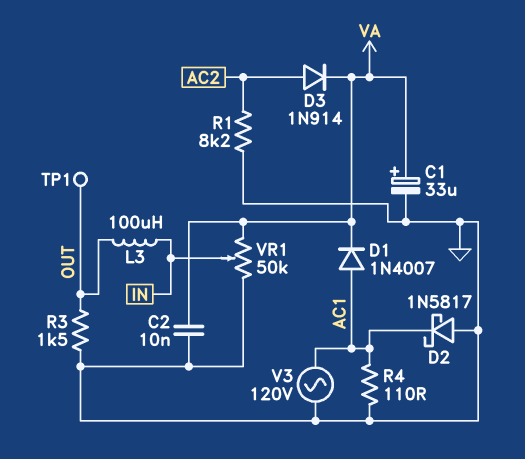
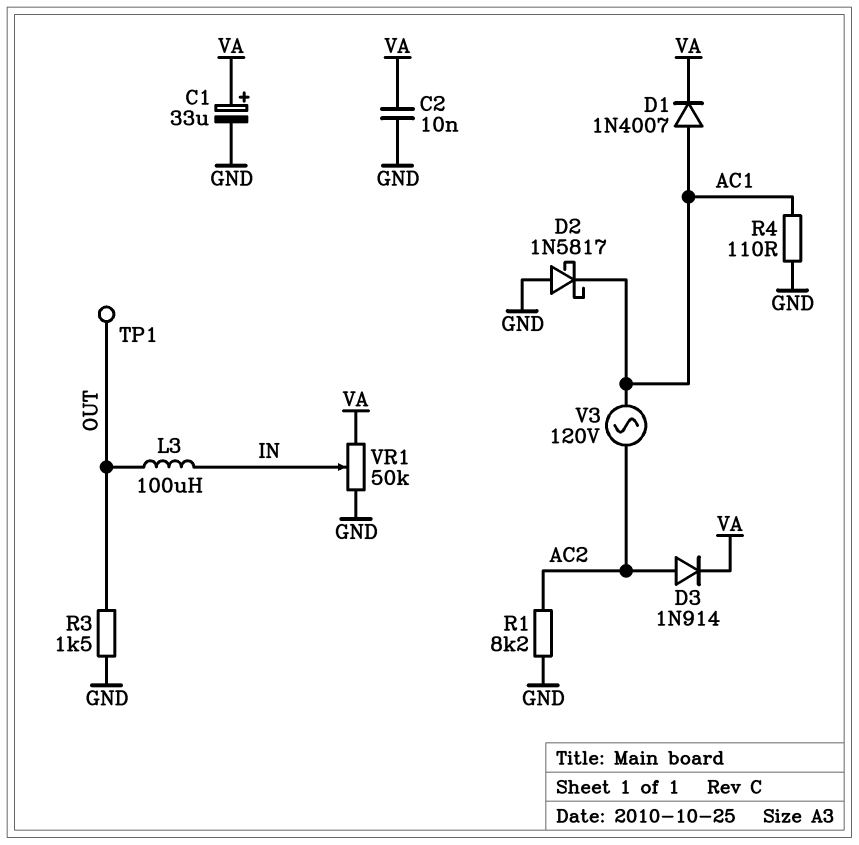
V3: AC 120V (AC1, GND) -> AC 120V (AC1, AC2)

